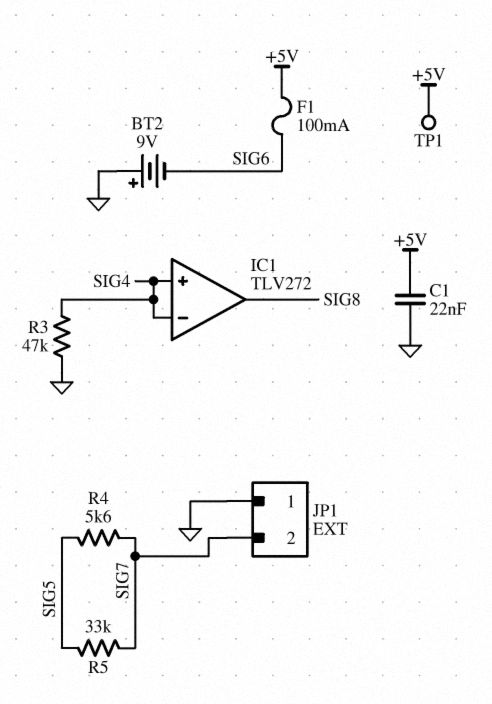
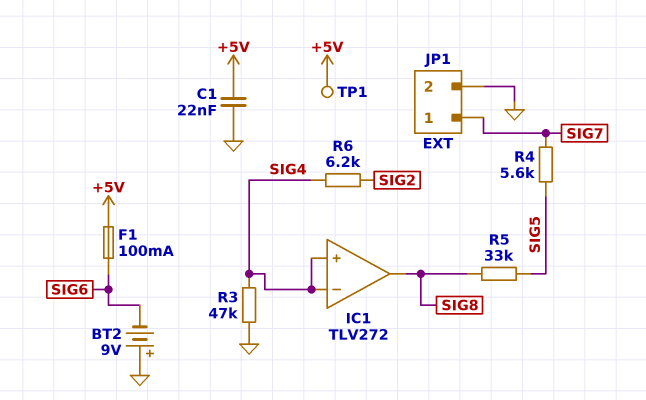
JP1 pin 1: GND -> SIG7
JP1 pin 2: SIG7 -> GND
R5: 33k (SIG5, SIG7) -> 33k (SIG5, SIG8)
R6: none -> 6.2k (SIG2, SIG4)

